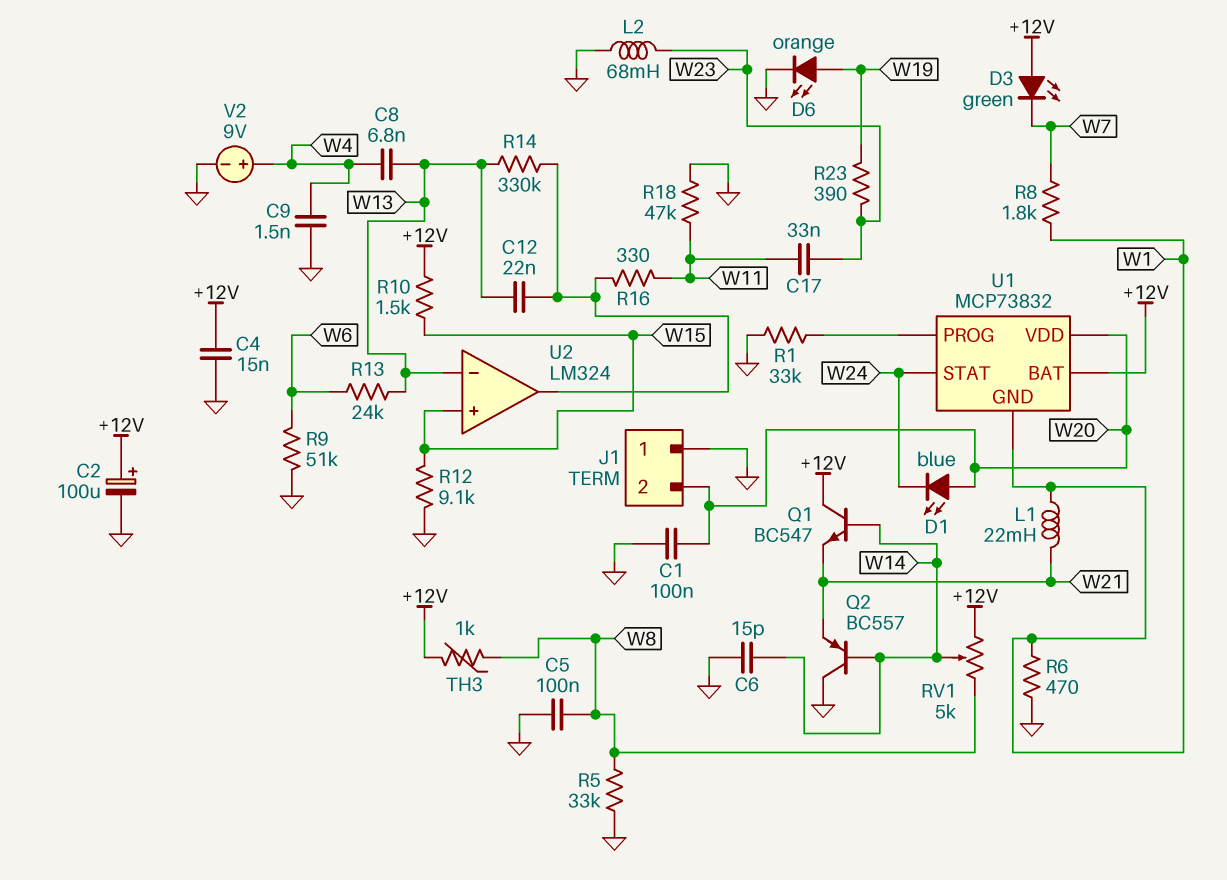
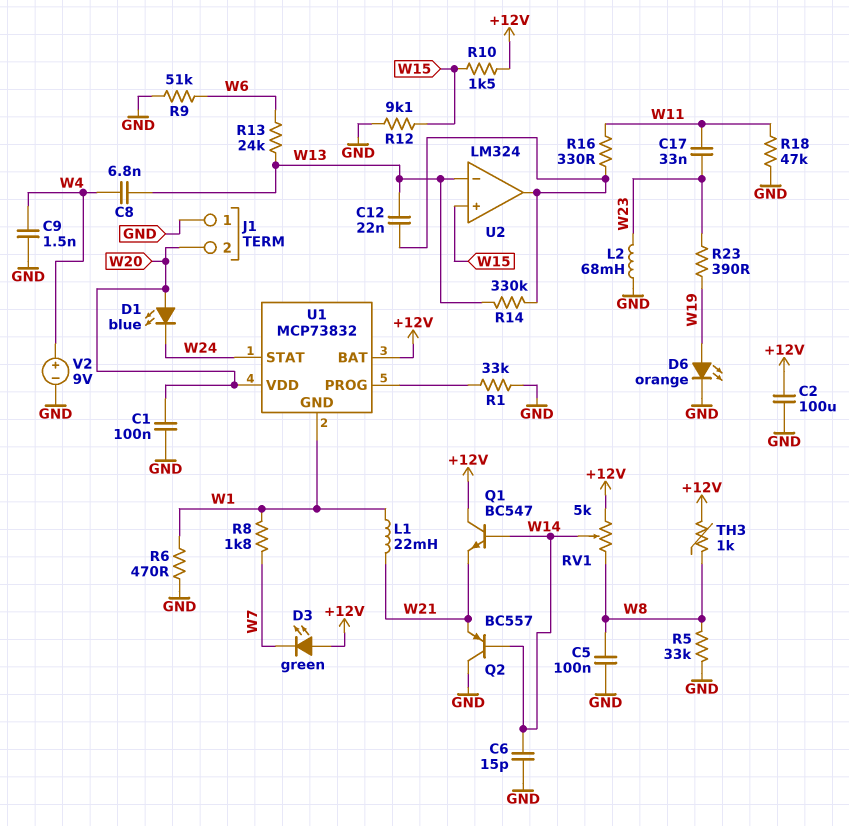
C2: 100uF (plus +12V, minus GND) -> 100uF (+12V, GND)
C4: 15nF (+12V, GND) -> none

